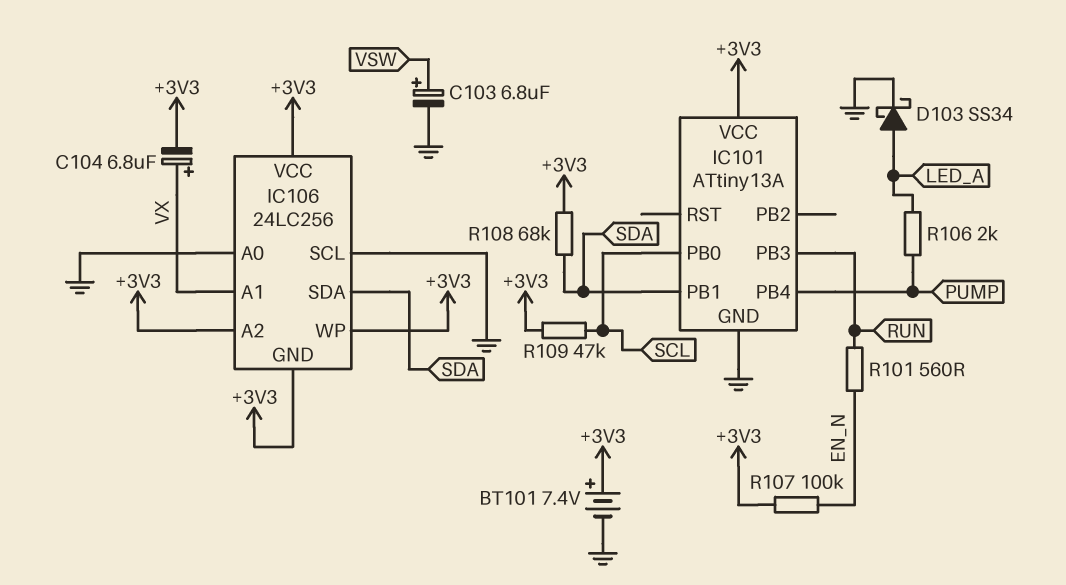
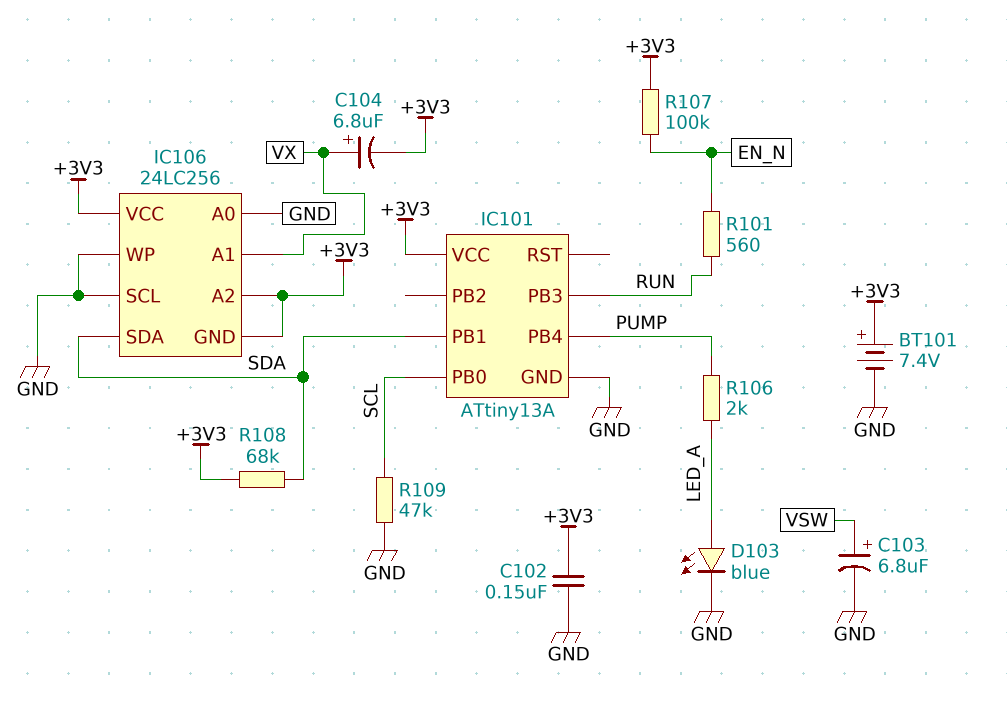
C102: none -> 150nF (+3V3, GND)
D103: schottky SS34 (A LED_A, K GND) -> LED blue (A LED_A, K GND)
IC106 pin WP: +3V3 -> GND
R109: 47k (+3V3, SCL) -> 47k (GND, SCL)

